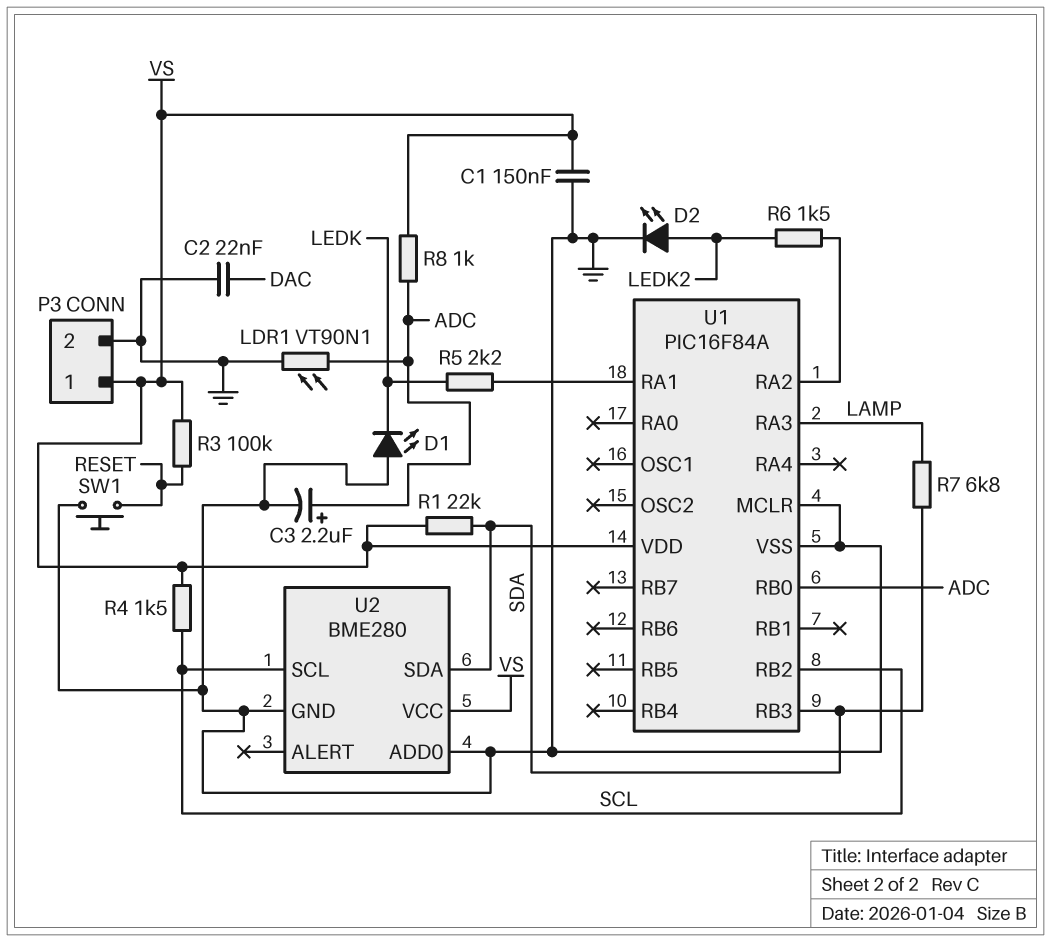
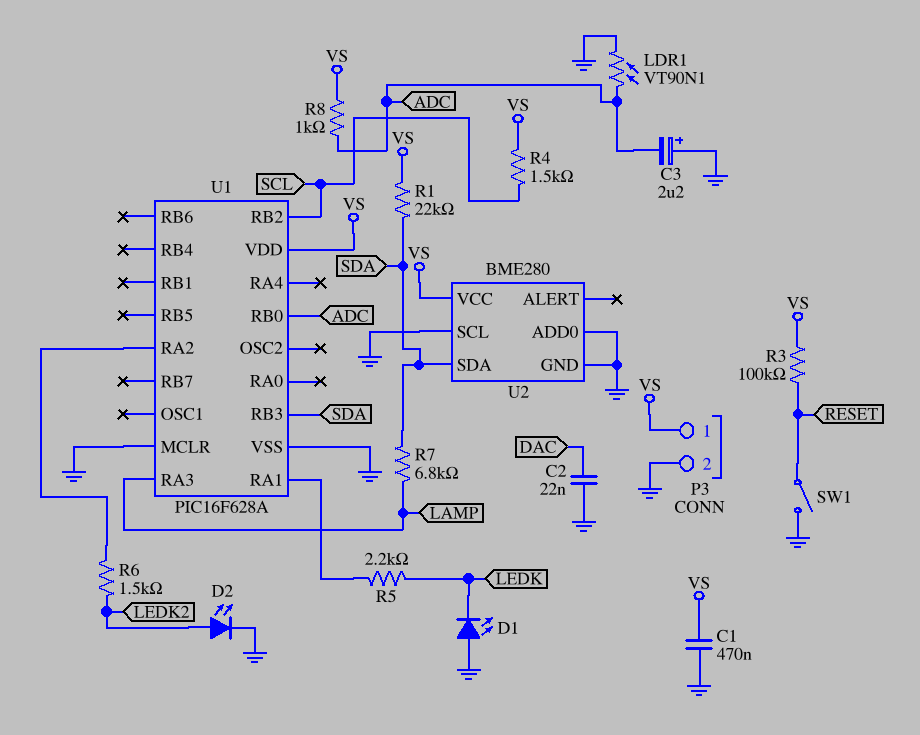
C1: 150nF (GND, VS) -> 470nF (GND, VS)
C3: 2.2uF (plus ADC, minus GND) -> 2.2uF (plus GND, minus ADC)
SW1: button (GND, RESET) -> switch (GND, RESET)
U1: PIC16F84A -> PIC16F628A
U2 pin SCL: SCL -> GND

